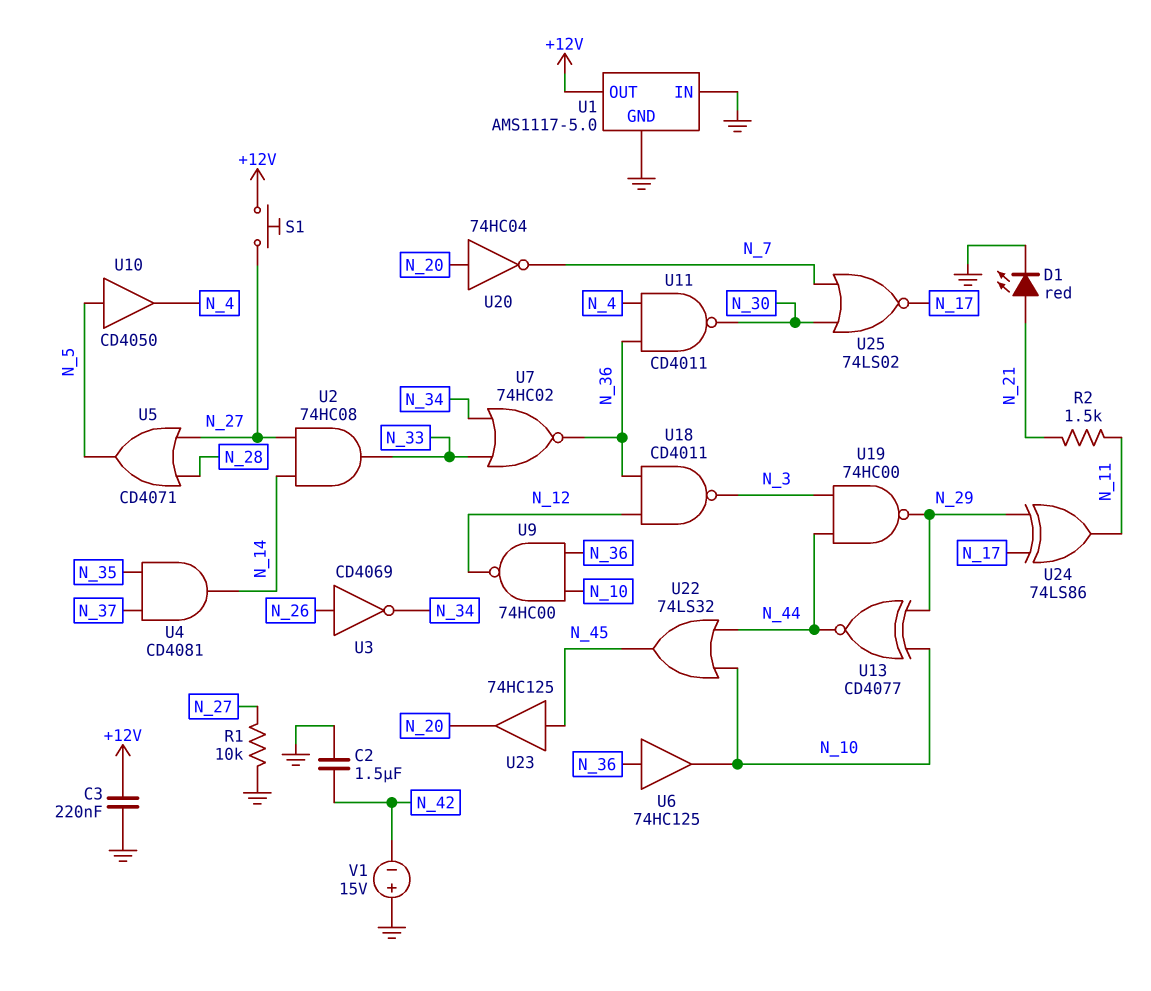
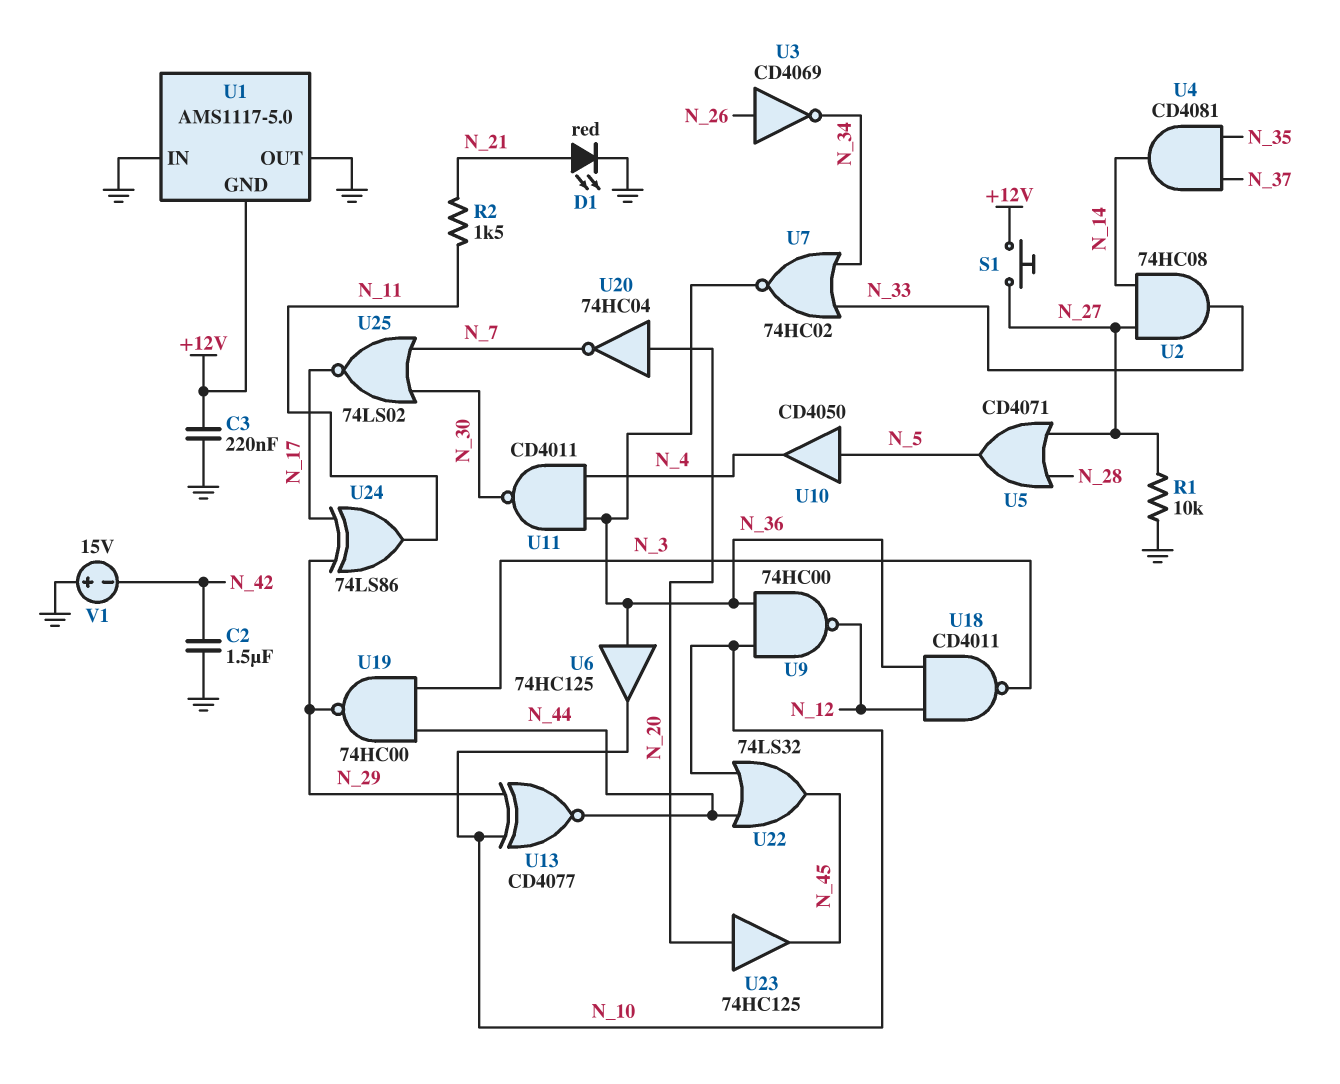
U1 pin GND: GND -> +12V
U1 pin OUT: +12V -> GND
U23: buffer 74HC125 (in N_45, out N_20) -> buffer 74HC125 (in N_20, out N_45)

